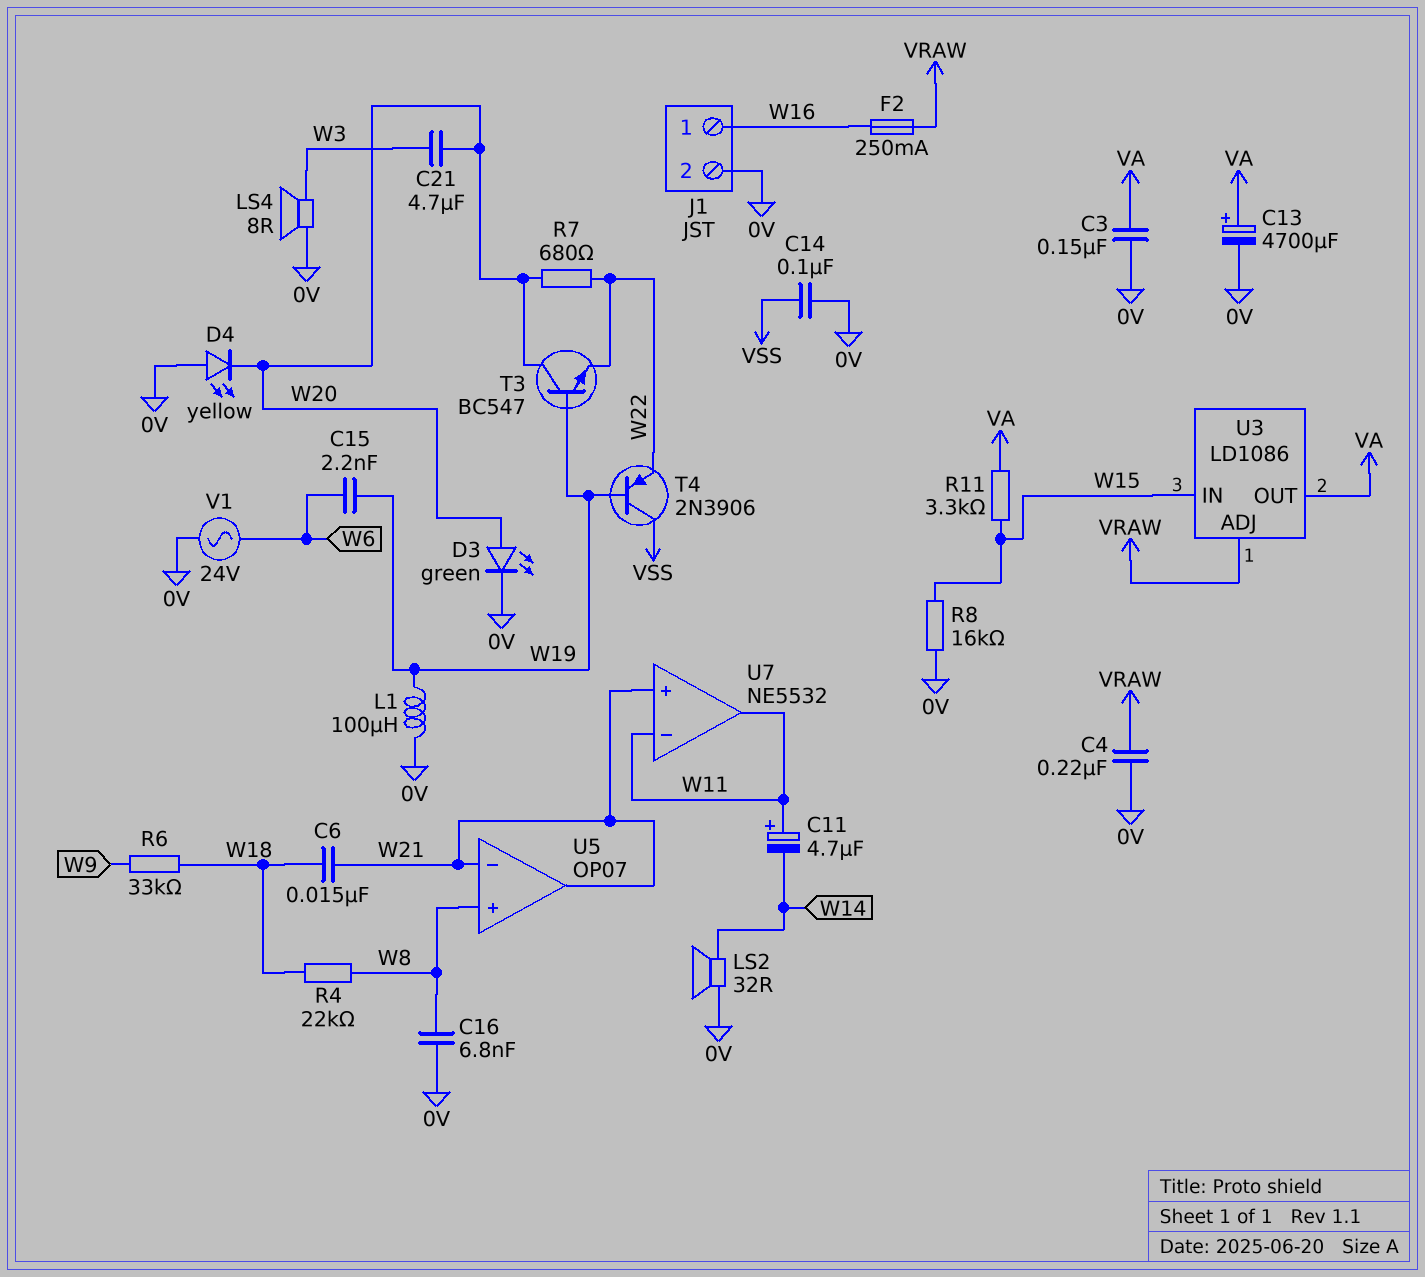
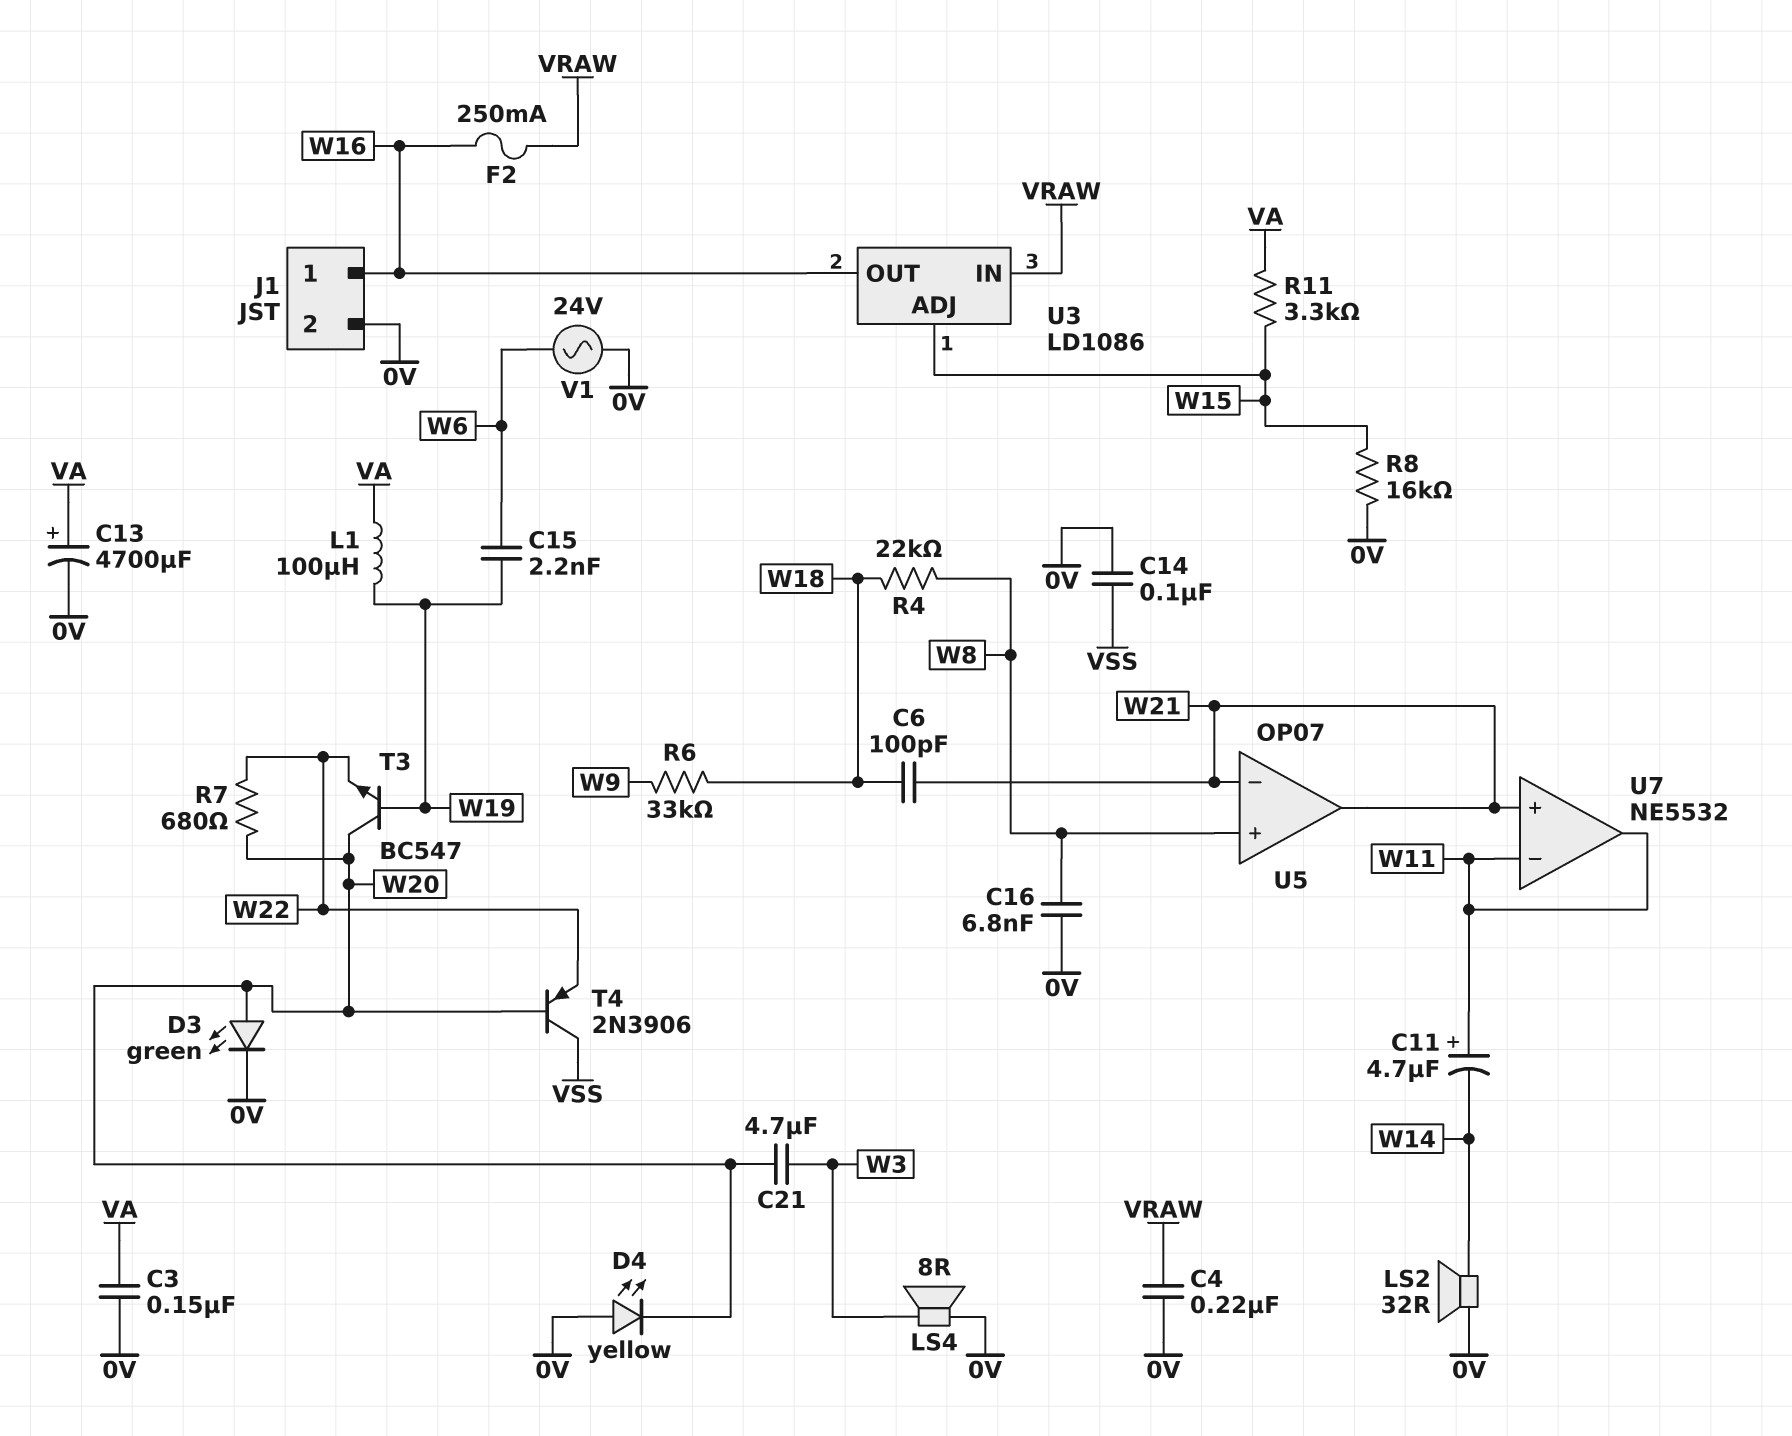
C6: 15nF (W18, W21) -> 100pF (W18, W21)
L1: 100uH (0V, W19) -> 100uH (VA, W19)
T4: PNP 2N3906 (B W19, C VSS, E W22) -> PNP 2N3906 (B W20, C VSS, E W22)
U3 pin ADJ: VRAW -> W15
U3 pin IN: W15 -> VRAW
U3 pin OUT: VA -> W16

